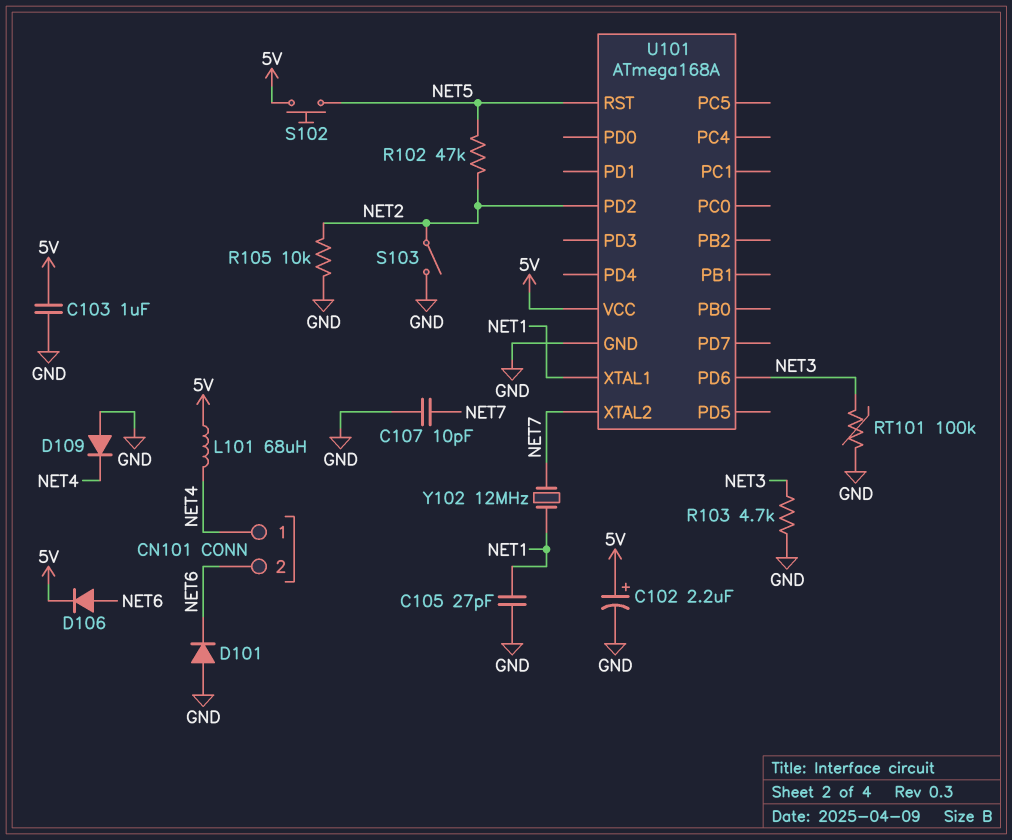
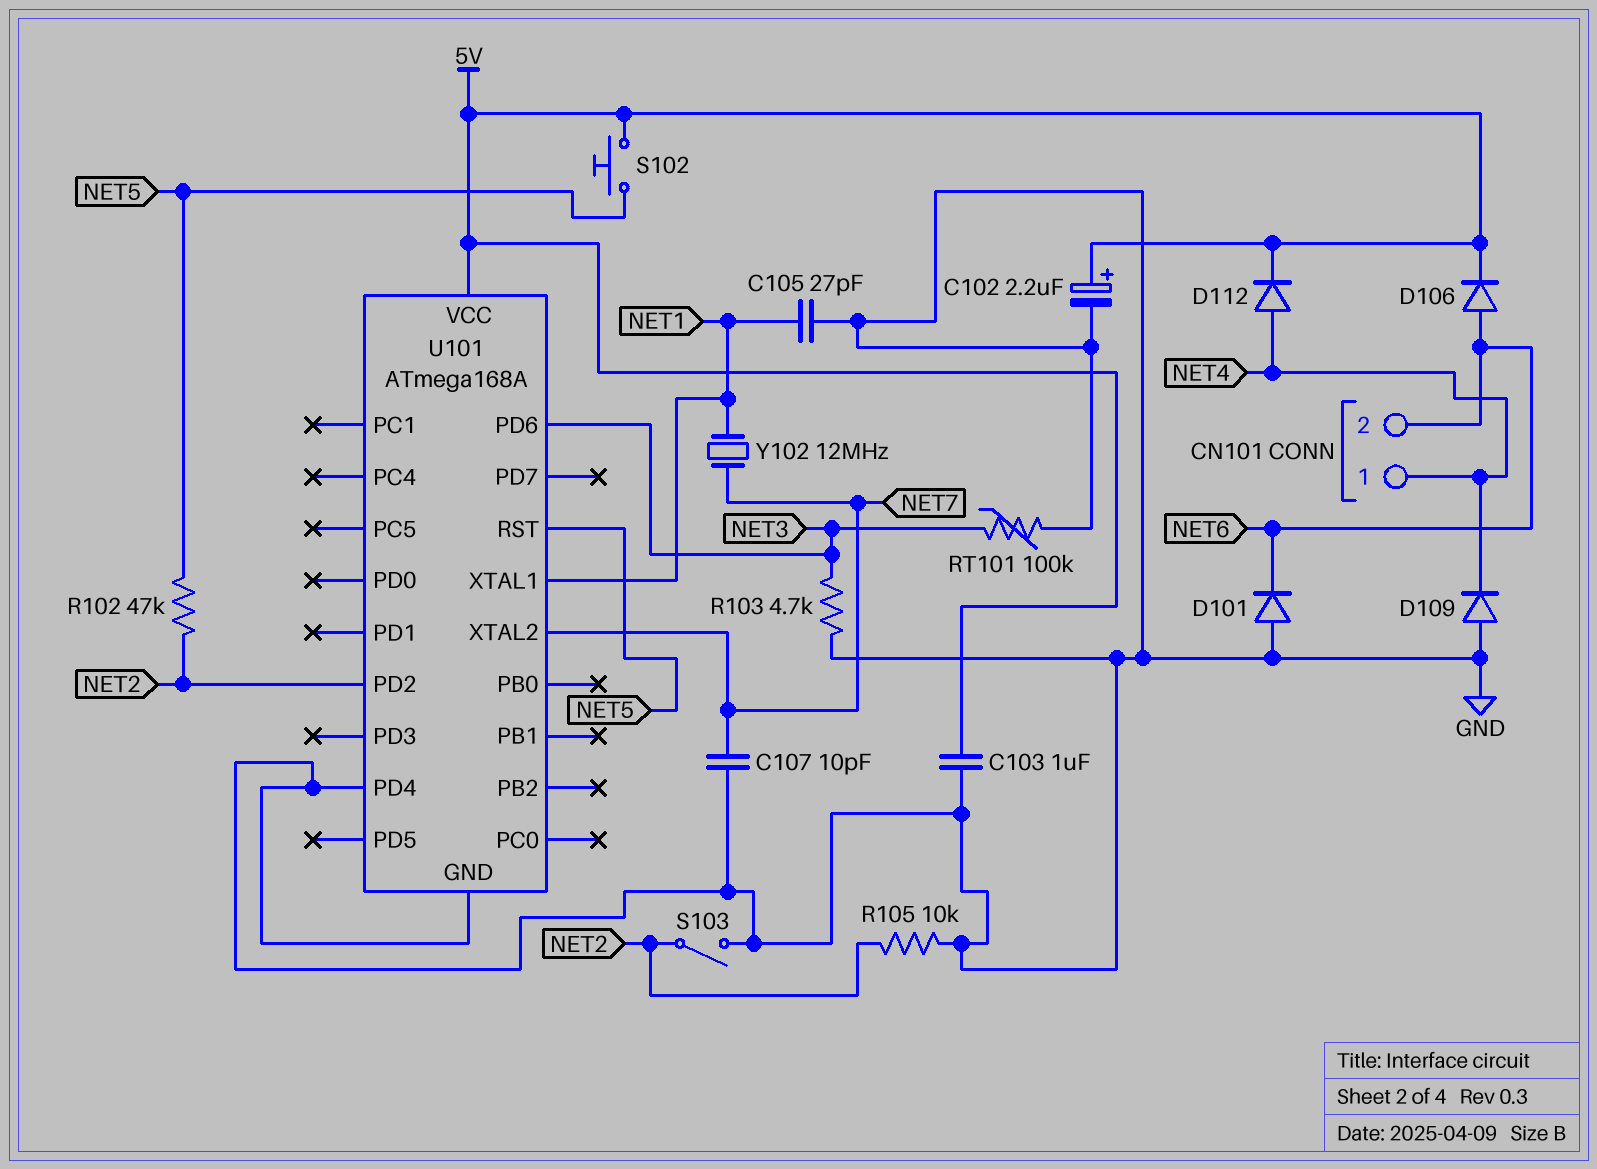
D112: none -> diode (A NET4, K 5V)
L101: 68uH (5V, NET4) -> none
U101 pin PD4: none -> GND

